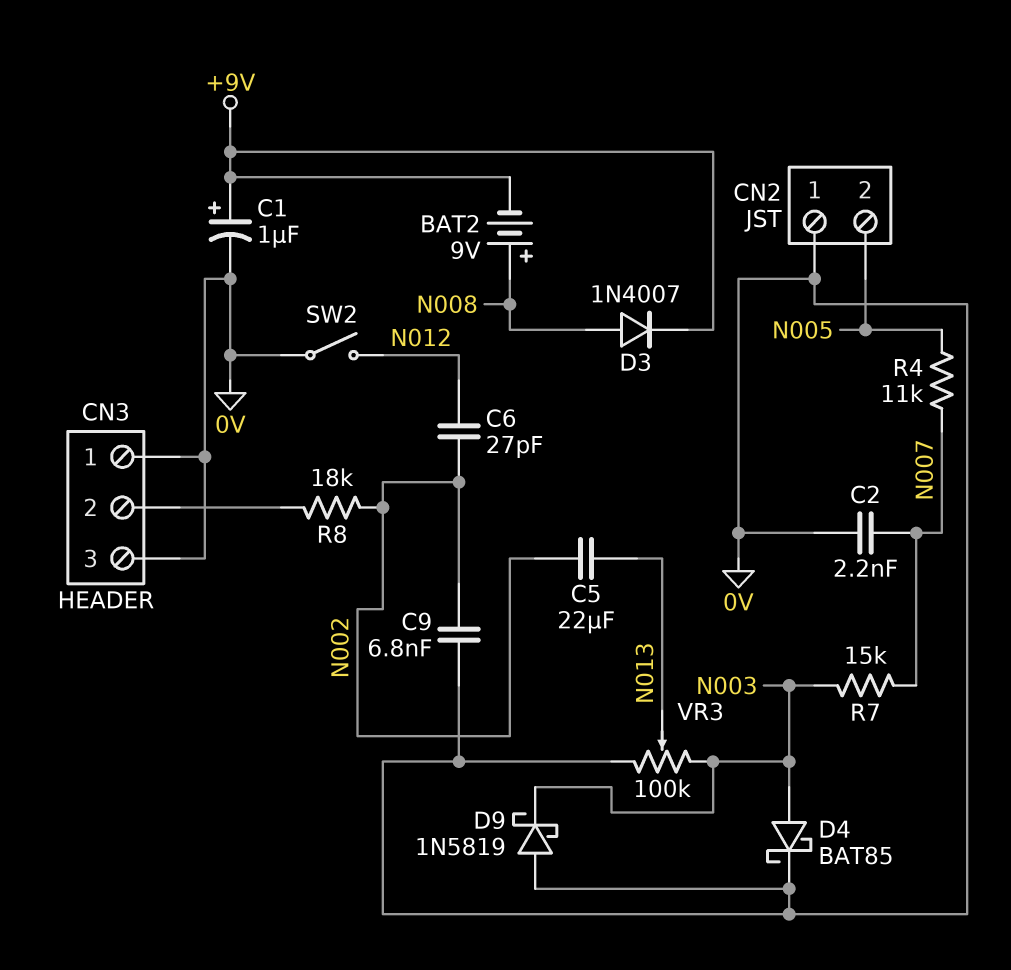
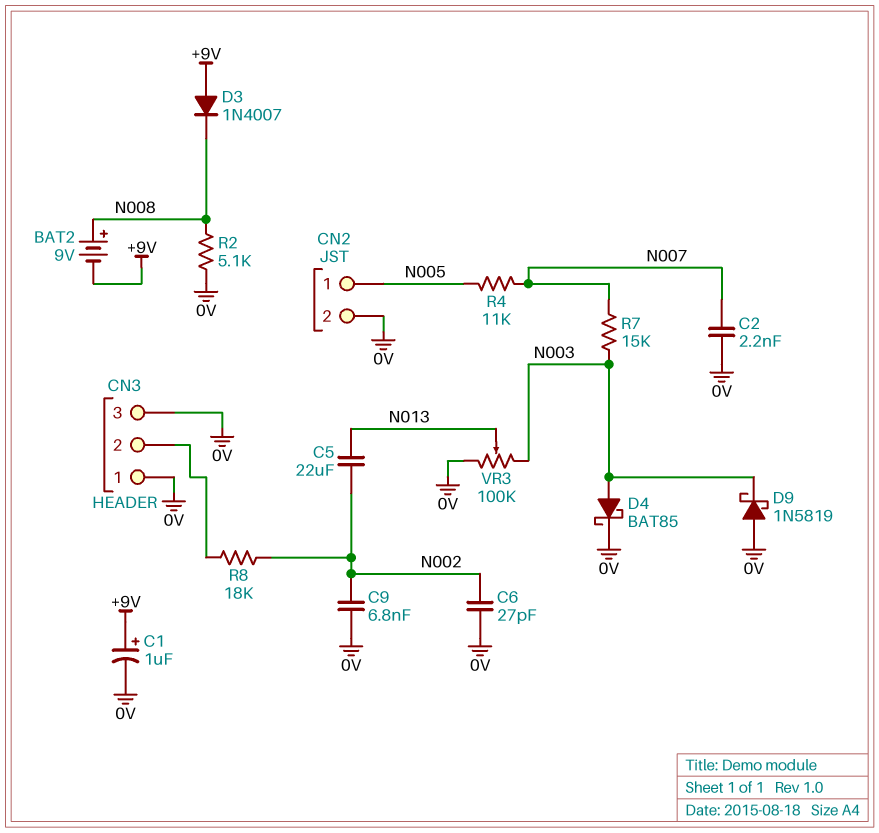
C6: 27pF (N002, N012) -> 27pF (0V, N002)
CN2 pin 1: 0V -> N005
CN2 pin 2: N005 -> 0V
D3: diode 1N4007 (A N008, K +9V) -> diode 1N4007 (A +9V, K N008)
R2: none -> 5.1k (0V, N008)
SW2: switch (0V, N012) -> none

